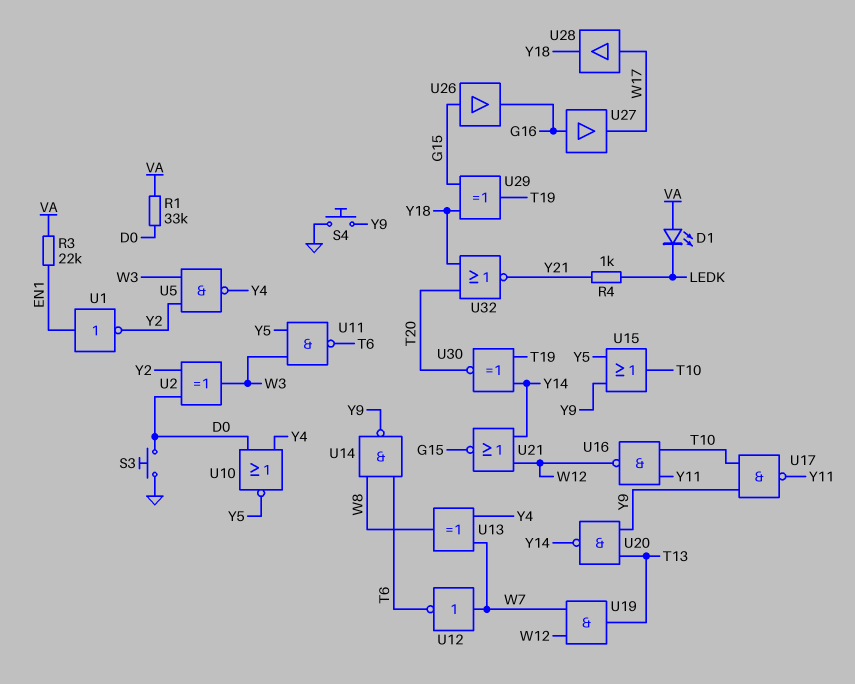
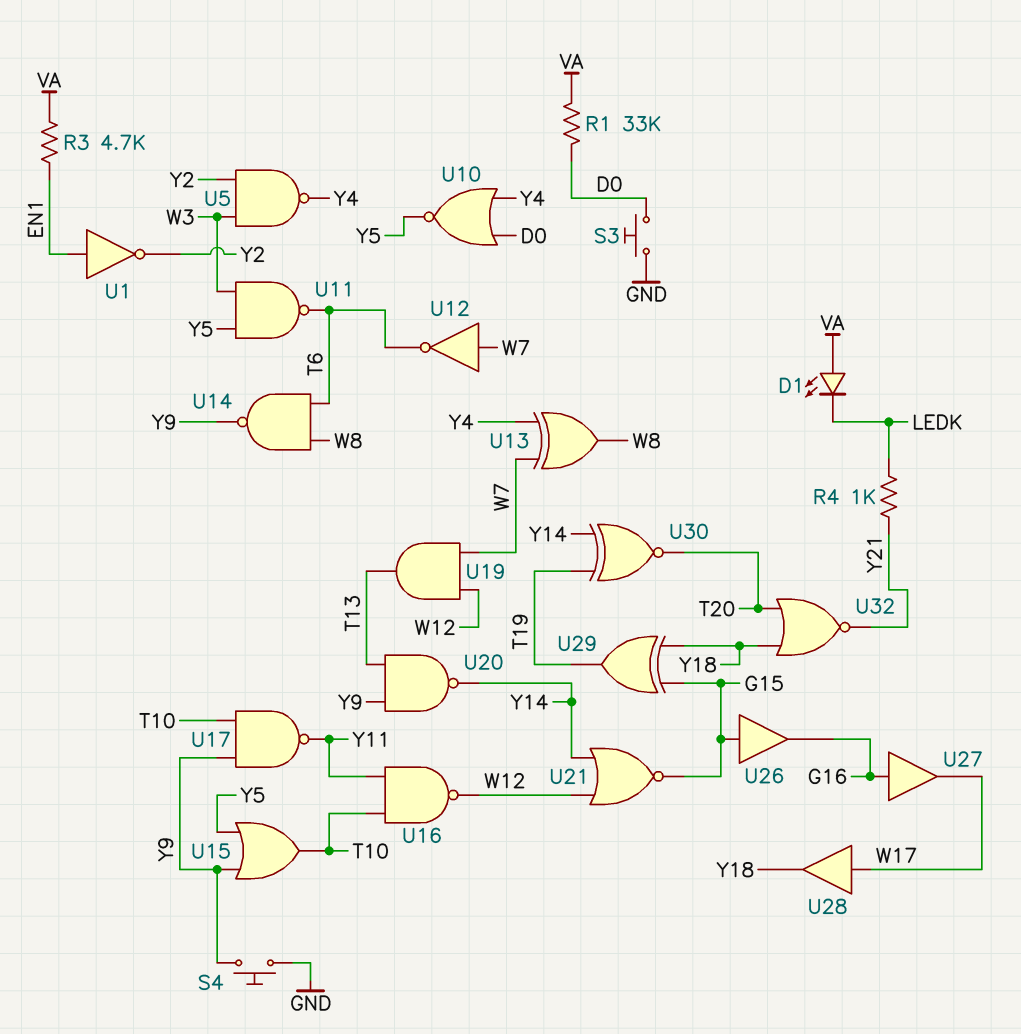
R3: 22k (EN1, VA) -> 4.7k (EN1, VA)
U2: XOR (in D0, in Y2, out W3) -> none

